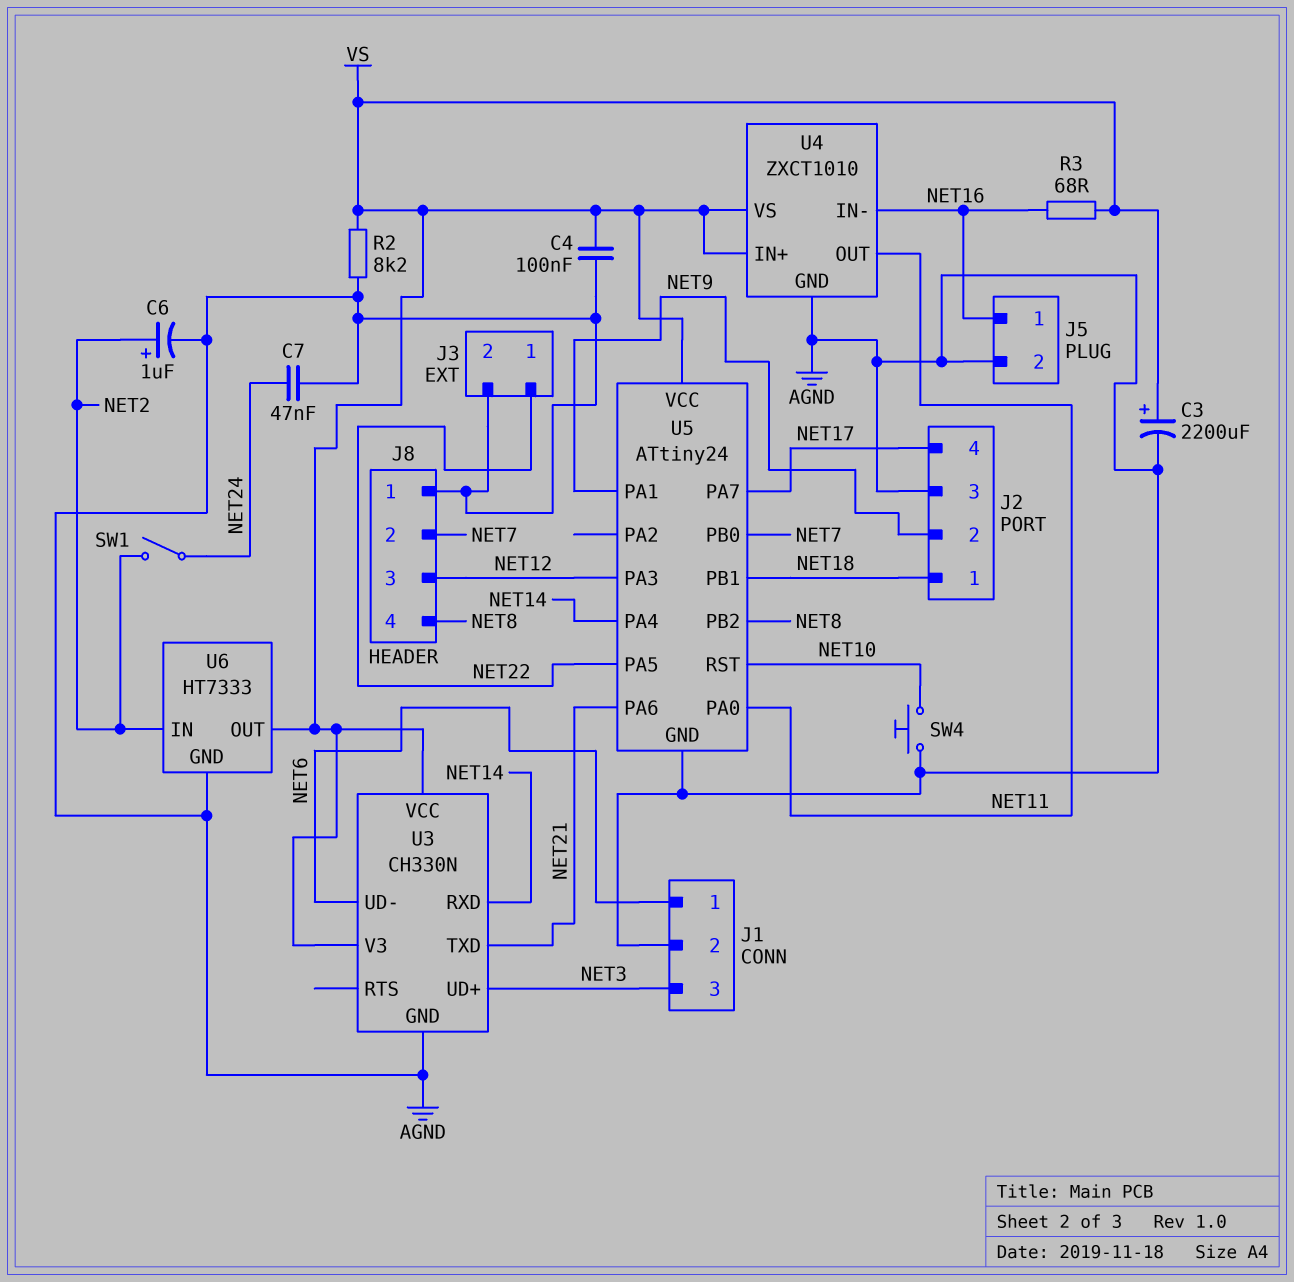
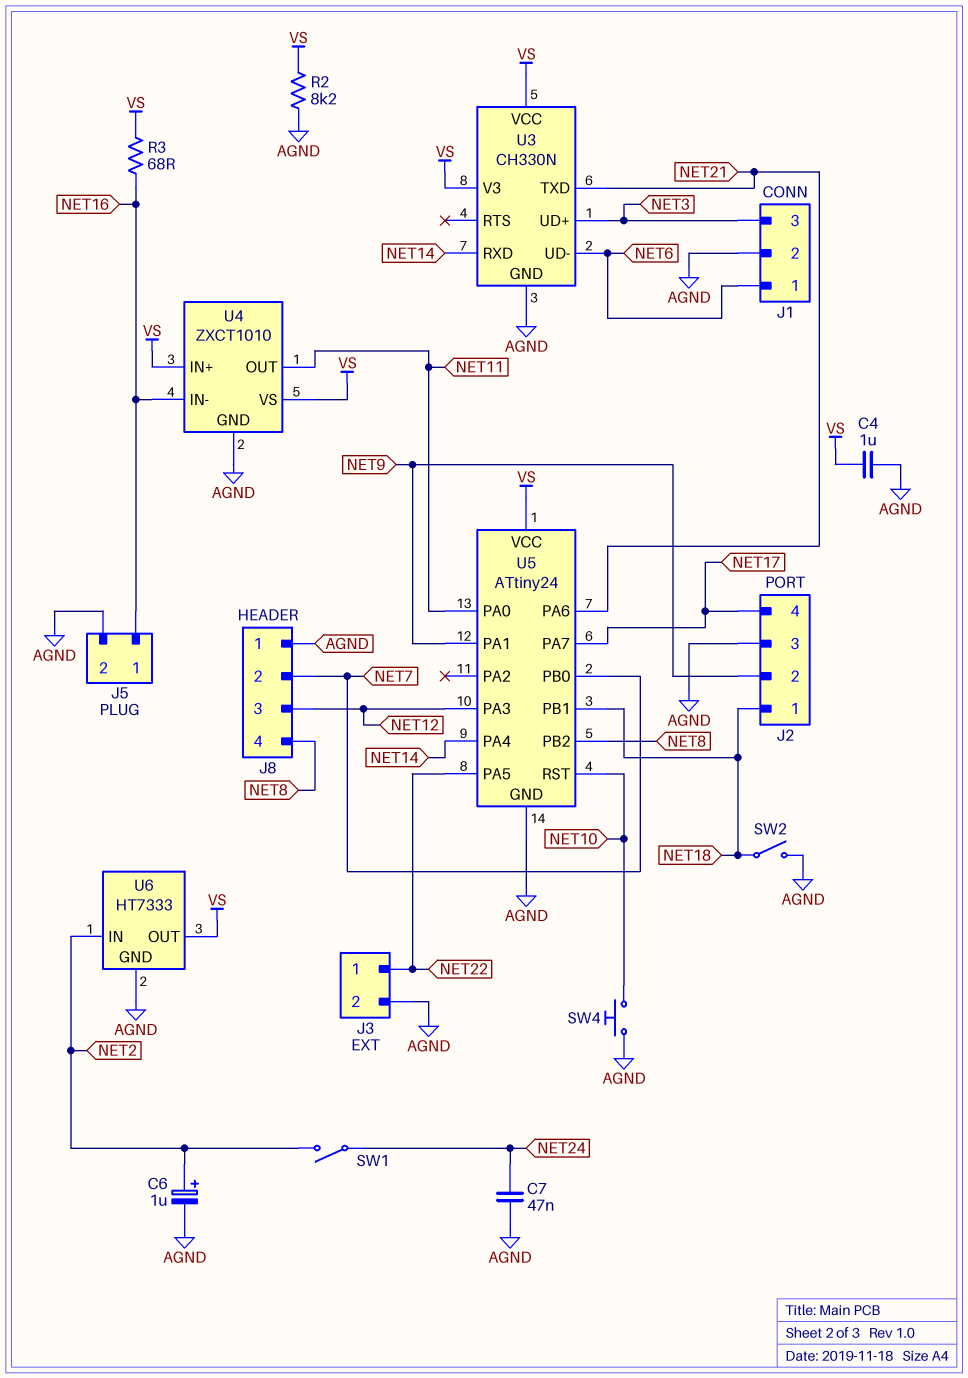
C3: 2200uF (plus VS, minus AGND) -> none
C4: 100nF (AGND, VS) -> 1uF (AGND, VS)
SW2: none -> switch (AGND, NET18)

